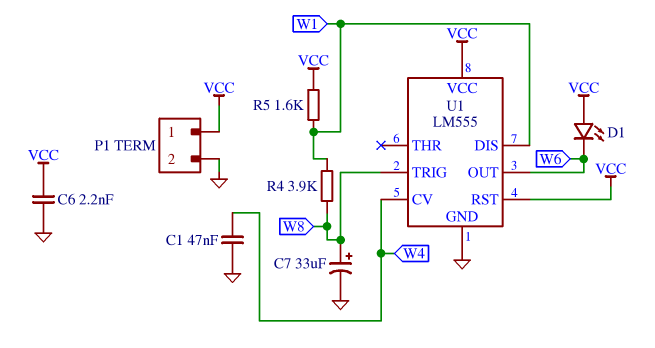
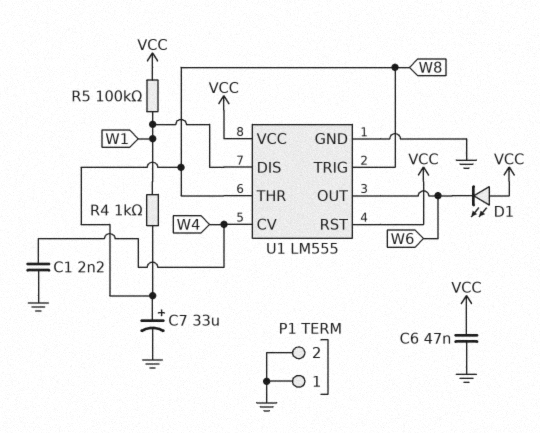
C1: 47nF (GND, W4) -> 2.2nF (GND, W4)
C6: 2.2nF (GND, VCC) -> 47nF (GND, VCC)
P1 pin 1: VCC -> GND
R4: 3.9k (W1, W8) -> 1k (W1, W8)
R5: 1.6k (VCC, W1) -> 100k (VCC, W1)
U1 pin THR: none -> W8

